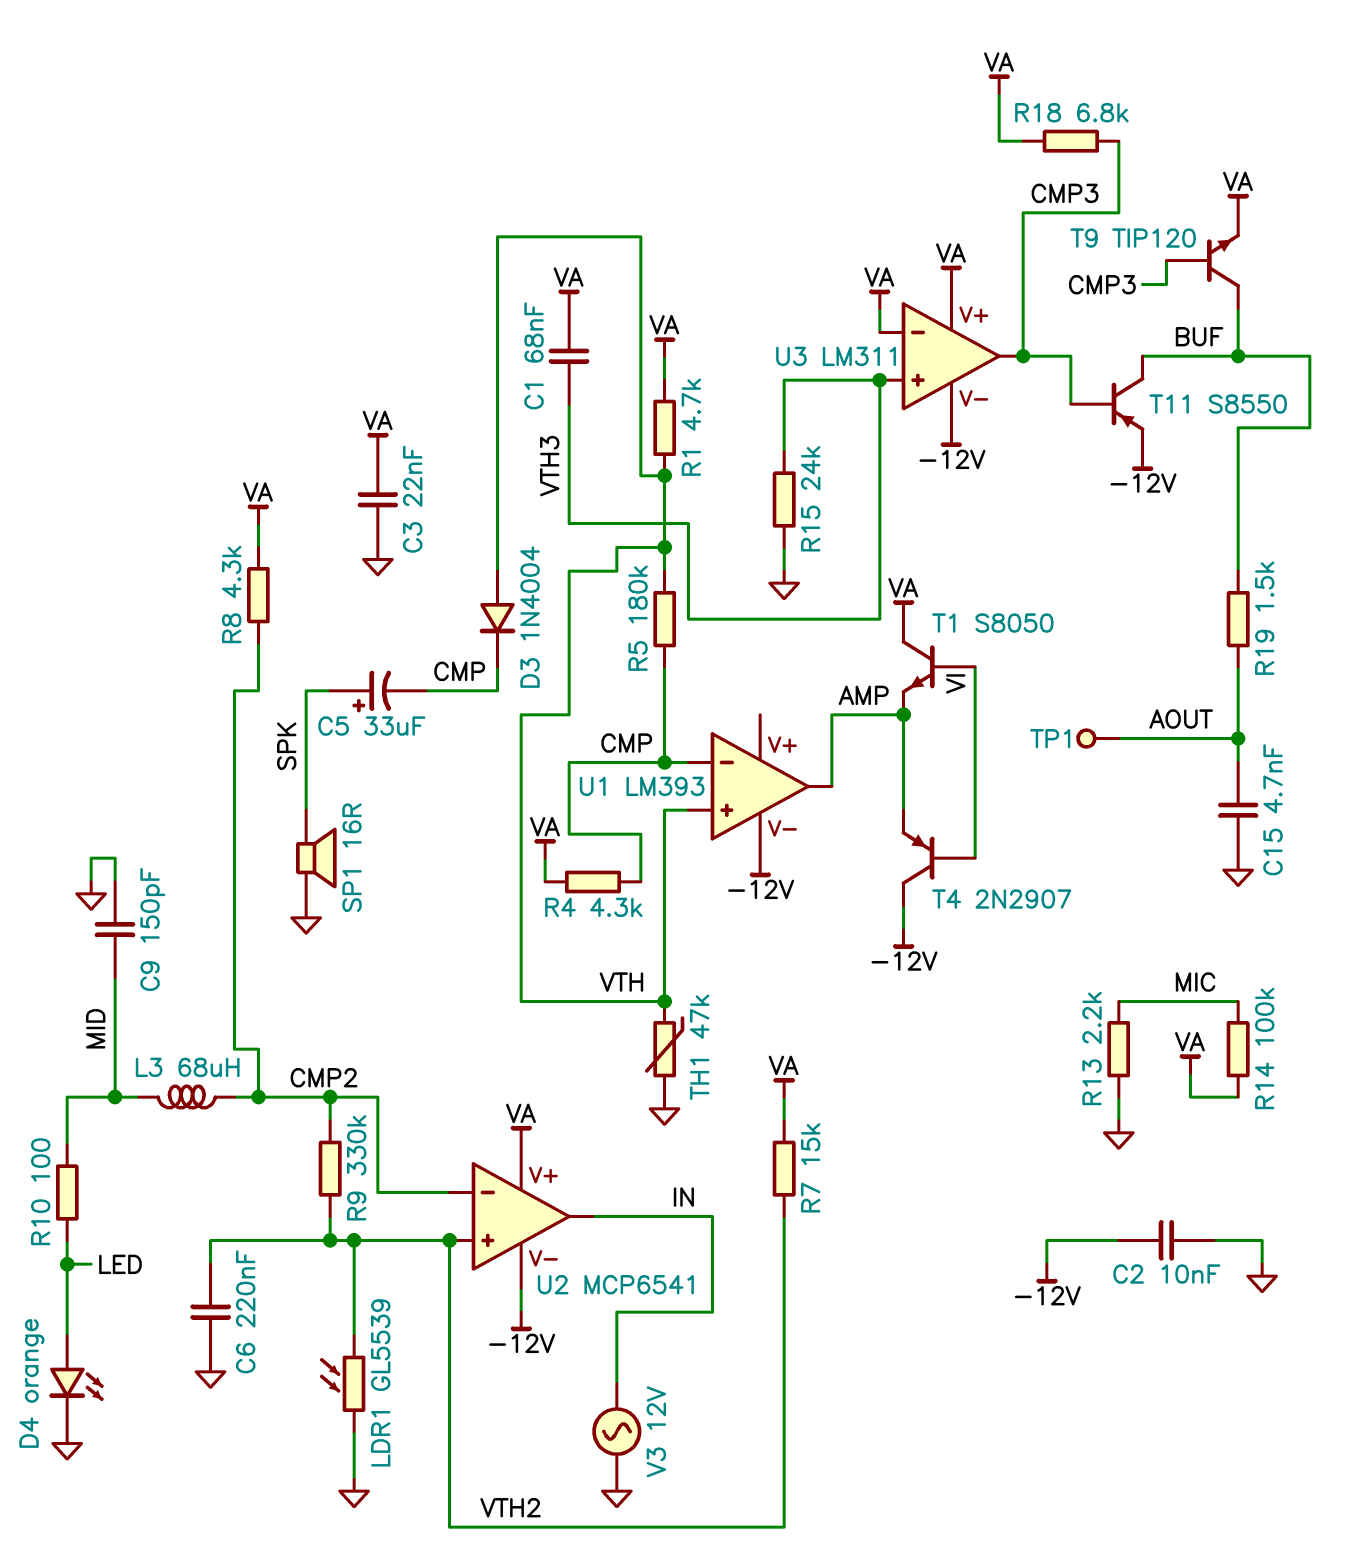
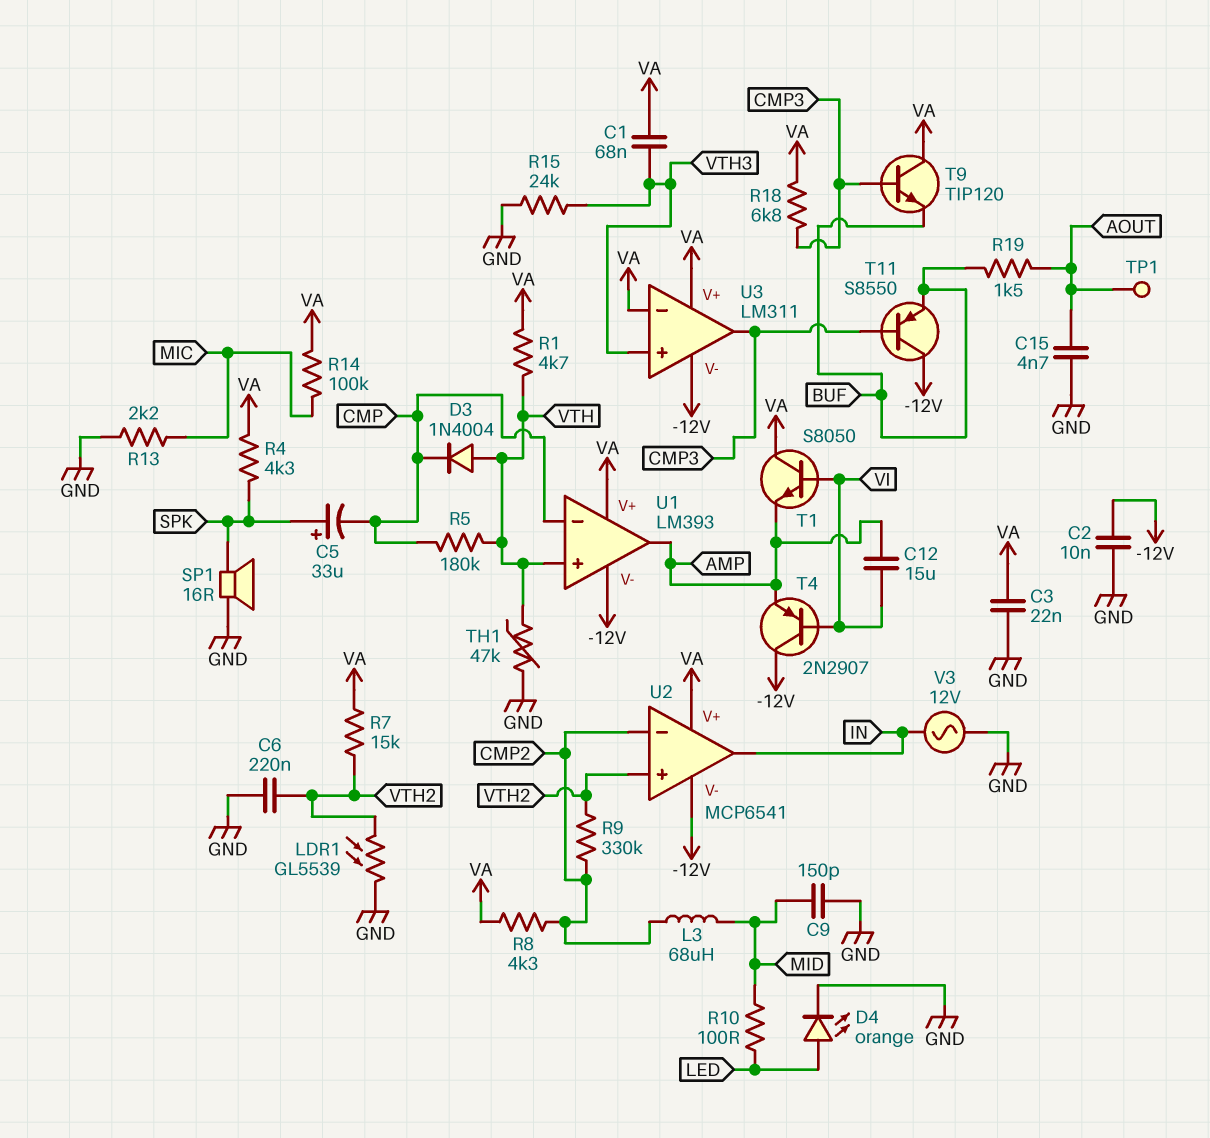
C12: none -> 15uF (AMP, VI)
R4: 4.3k (CMP, VA) -> 4.3k (SPK, VA)
T9: NPN TIP120 (B CMP3, C BUF, E VA) -> NPN TIP120 (B CMP3, C VA, E BUF)
T11: PNP S8550 (B CMP3, C BUF, E -12V) -> PNP S8550 (B CMP3, C -12V, E BUF)
U1 pin V+: none -> VA

